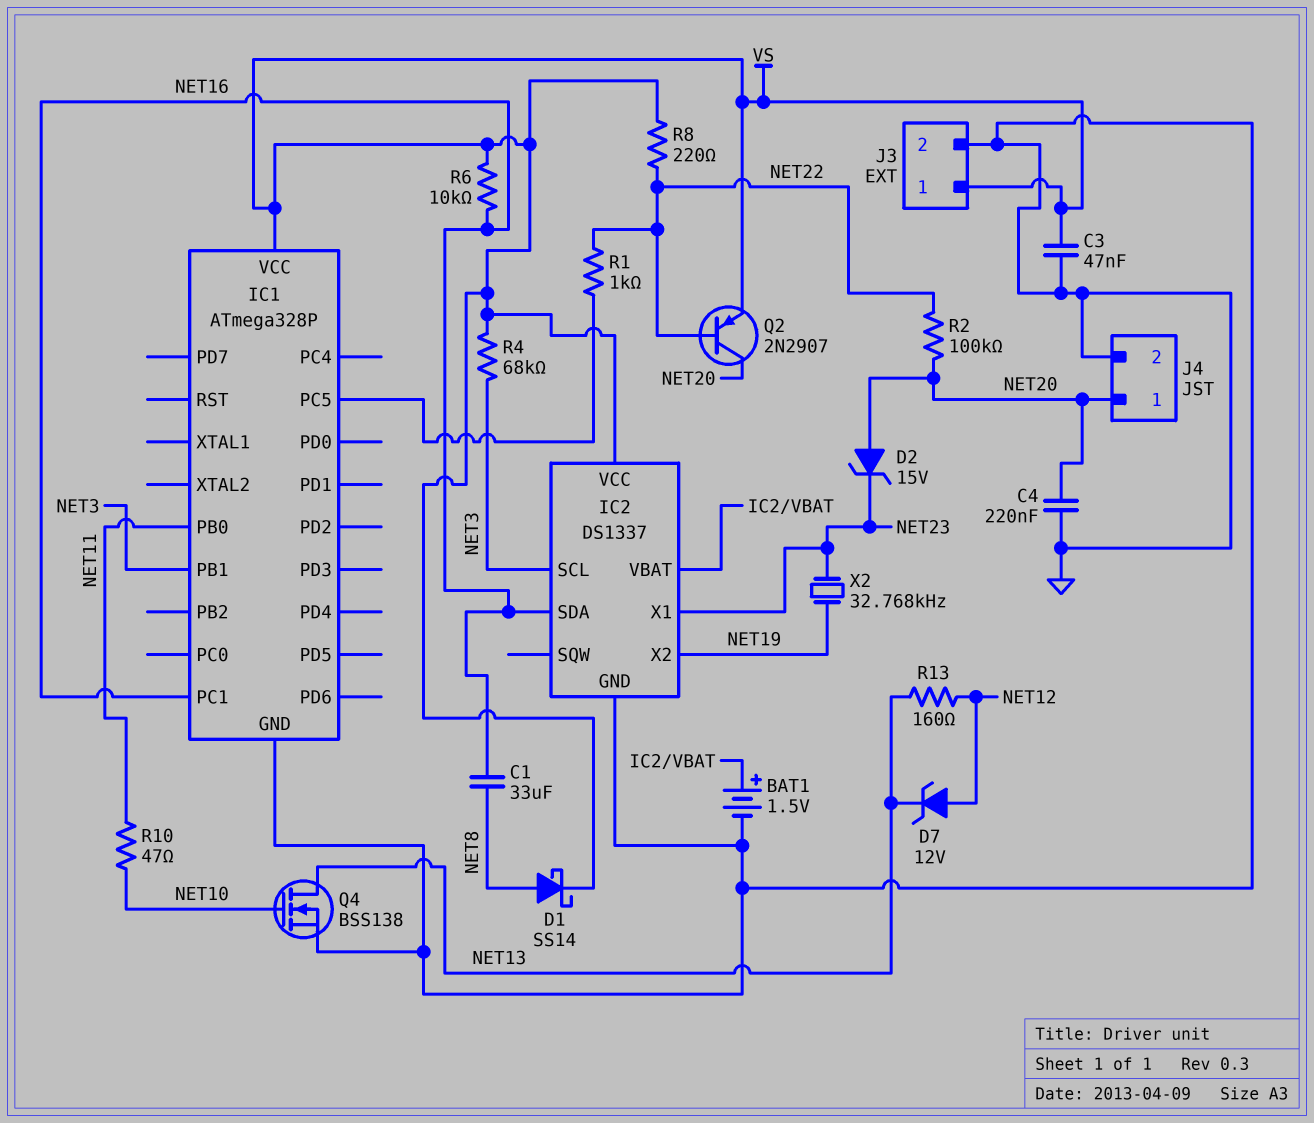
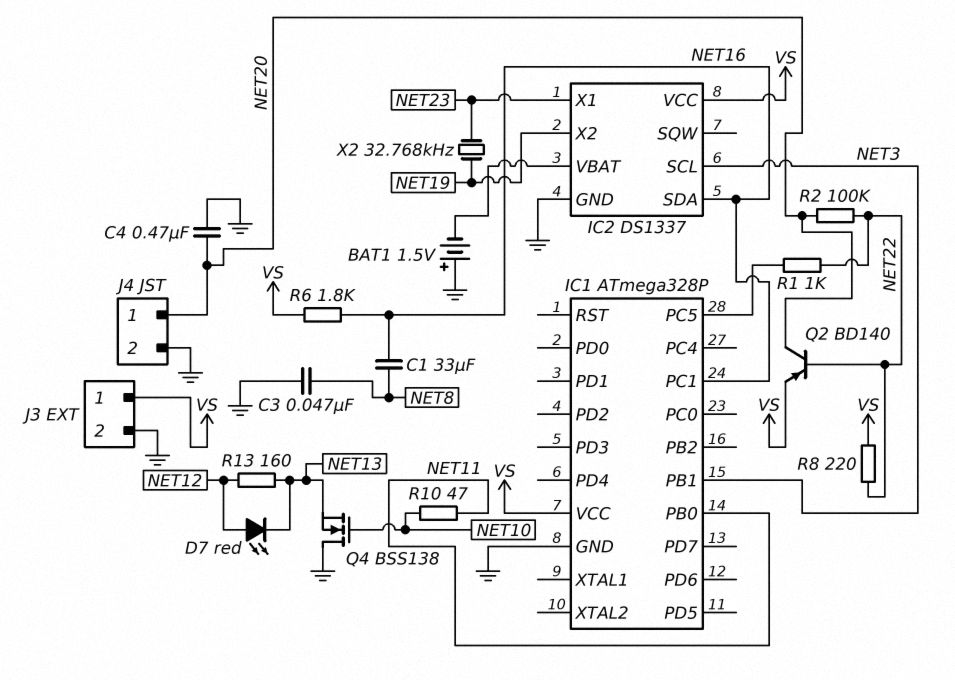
BAT1: 1.5V (plus IC2/VBAT, minus GND) -> 1.5V (plus GND, minus IC2/VBAT)
C3: 47nF (GND, VS) -> 47nF (GND, NET8)
C4: 220nF (GND, NET20) -> 470nF (GND, NET20)
D1: schottky SS14 (A NET8, K VS) -> none
D2: zener 15V (A NET20, K NET23) -> none
D7: zener 12V (A NET12, K NET13) -> LED red (A NET12, K NET13)
Q2: PNP 2N2907 (B NET22, C NET20, E VS) -> PNP BD140 (B NET22, C NET20, E VS)
Q4: NMOS BSS138 (G NET10, D NET13, S GND) -> NMOS BSS138 (G NET10, D GND, S NET13)
R4: 68k (NET3, VS) -> none
R6: 10k (NET16, VS) -> 1.8k (NET16, VS)

